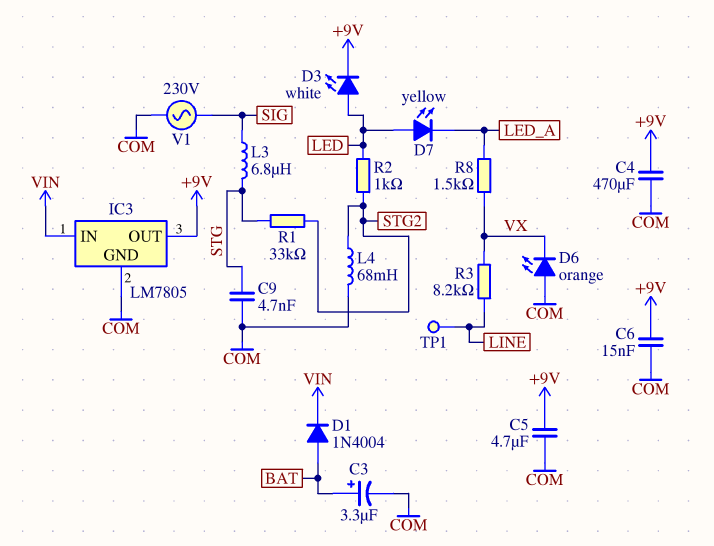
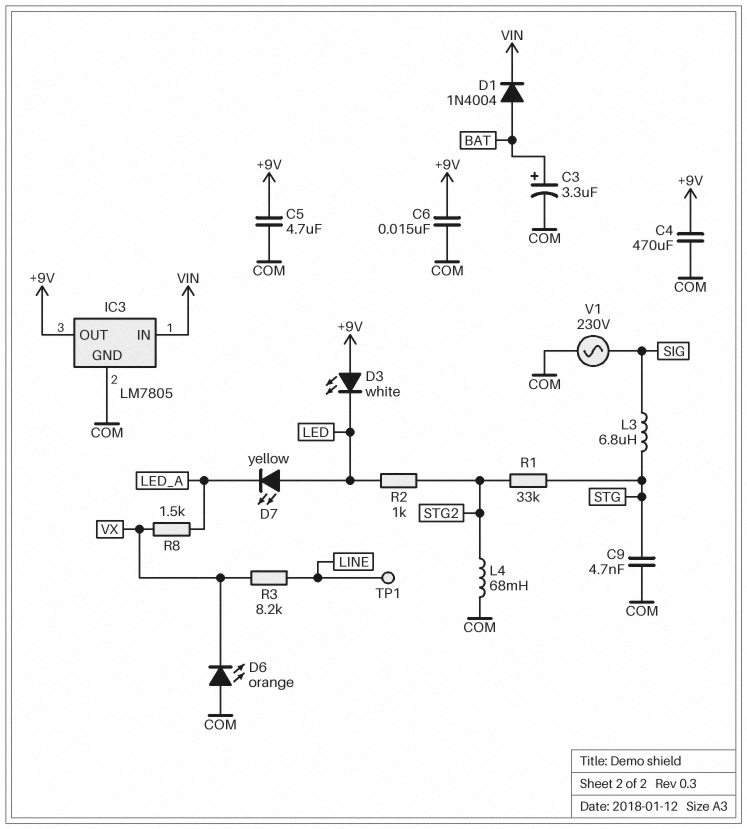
D3: LED white (A LED, K +9V) -> LED white (A +9V, K LED)

